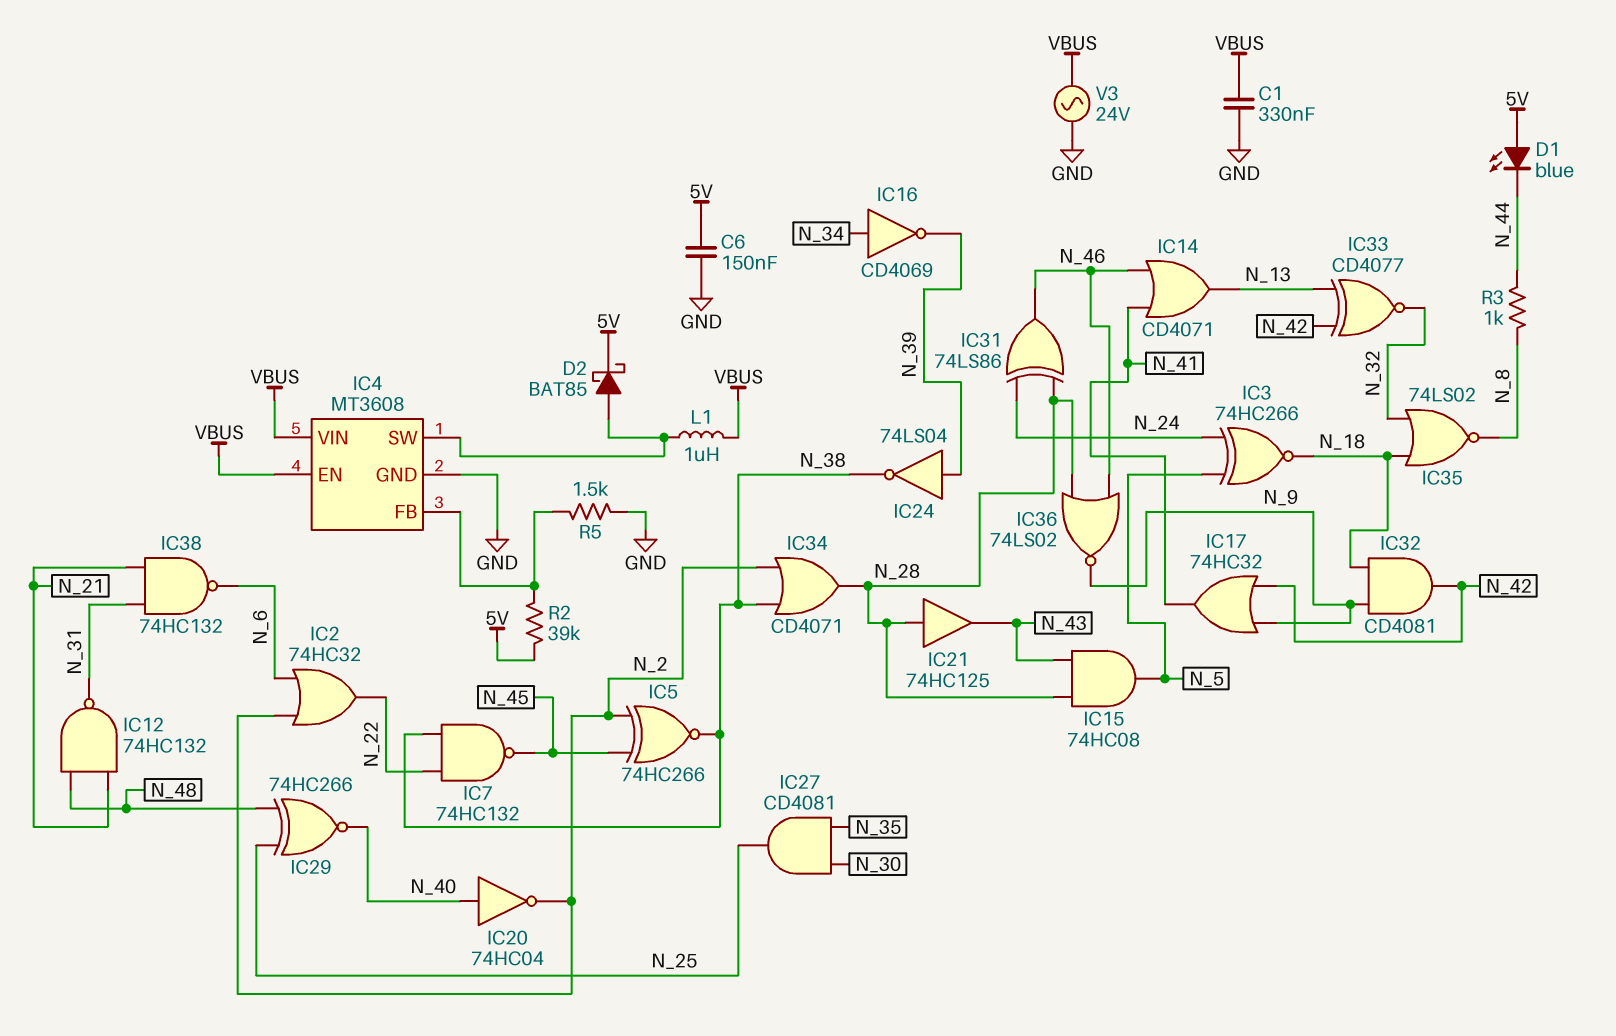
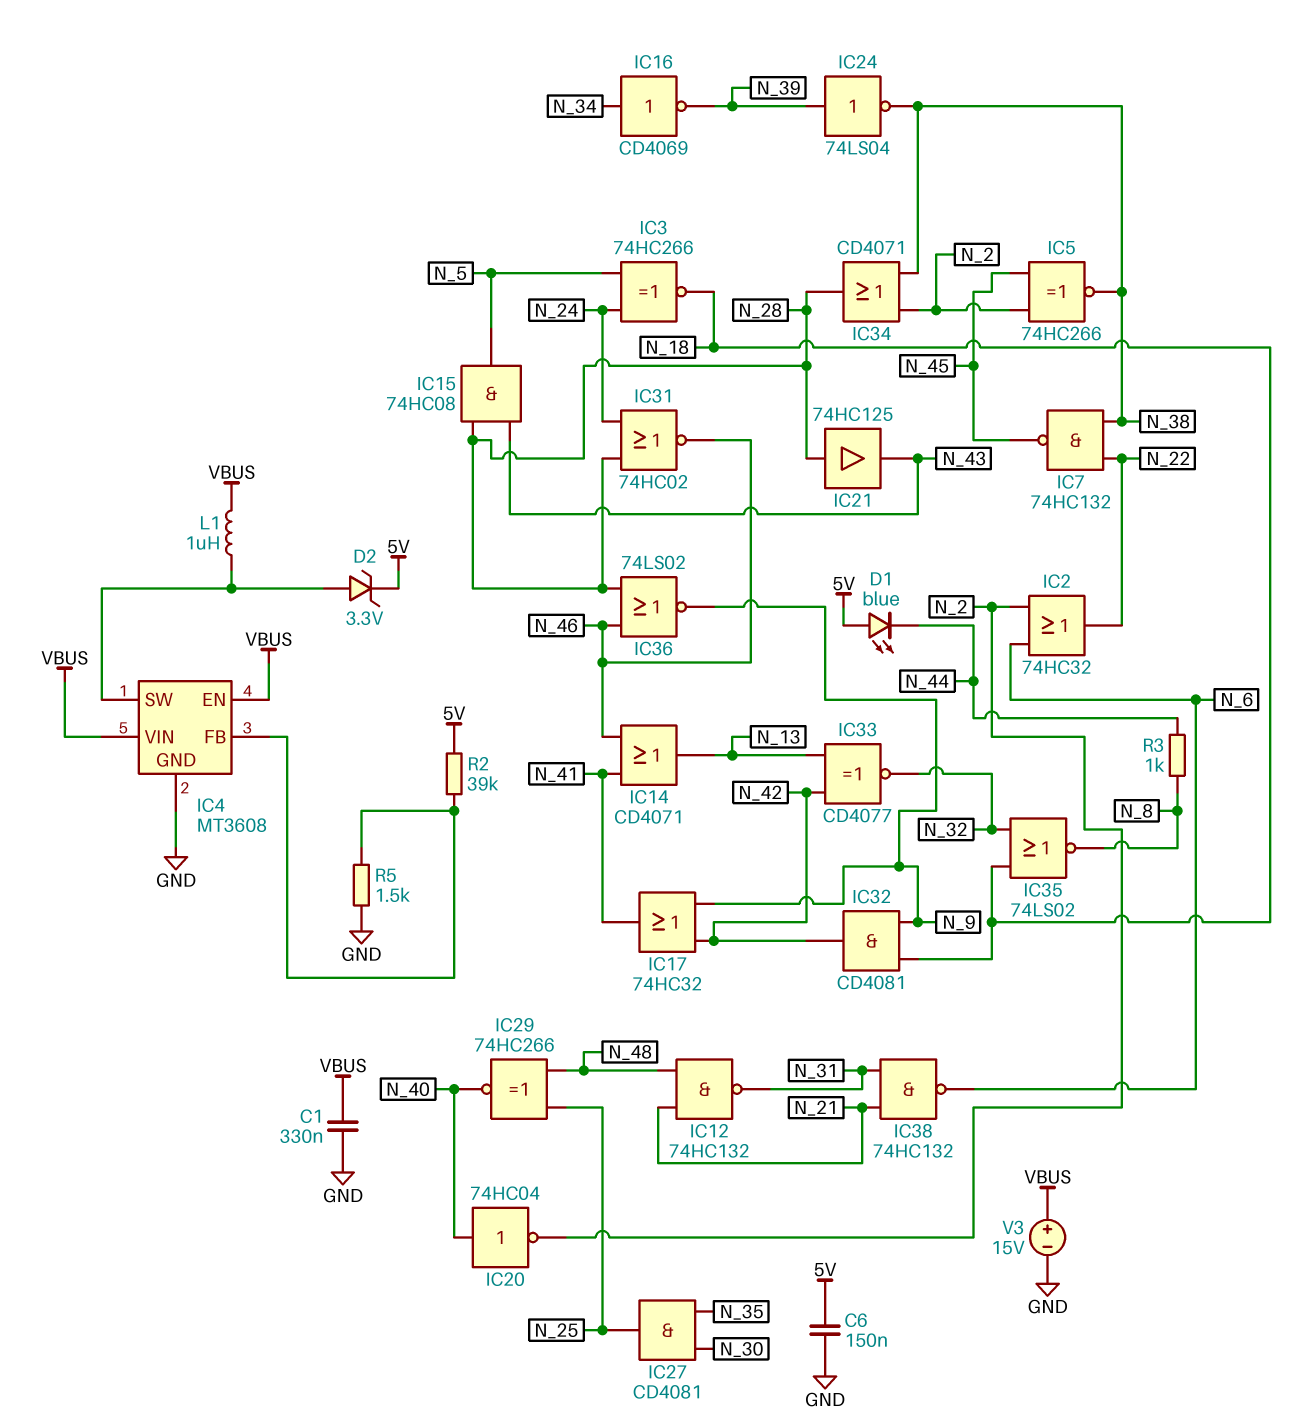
D2: schottky BAT85 (A IC4/SW, K 5V) -> zener 3.3V (A IC4/SW, K 5V)
IC31: XOR 74LS86 (in N_24, in N_28, out N_46) -> NOR 74HC02 (in N_24, in N_28, out N_46)
V3: AC 24V (GND, VBUS) -> 15V (plus VBUS, minus GND)

